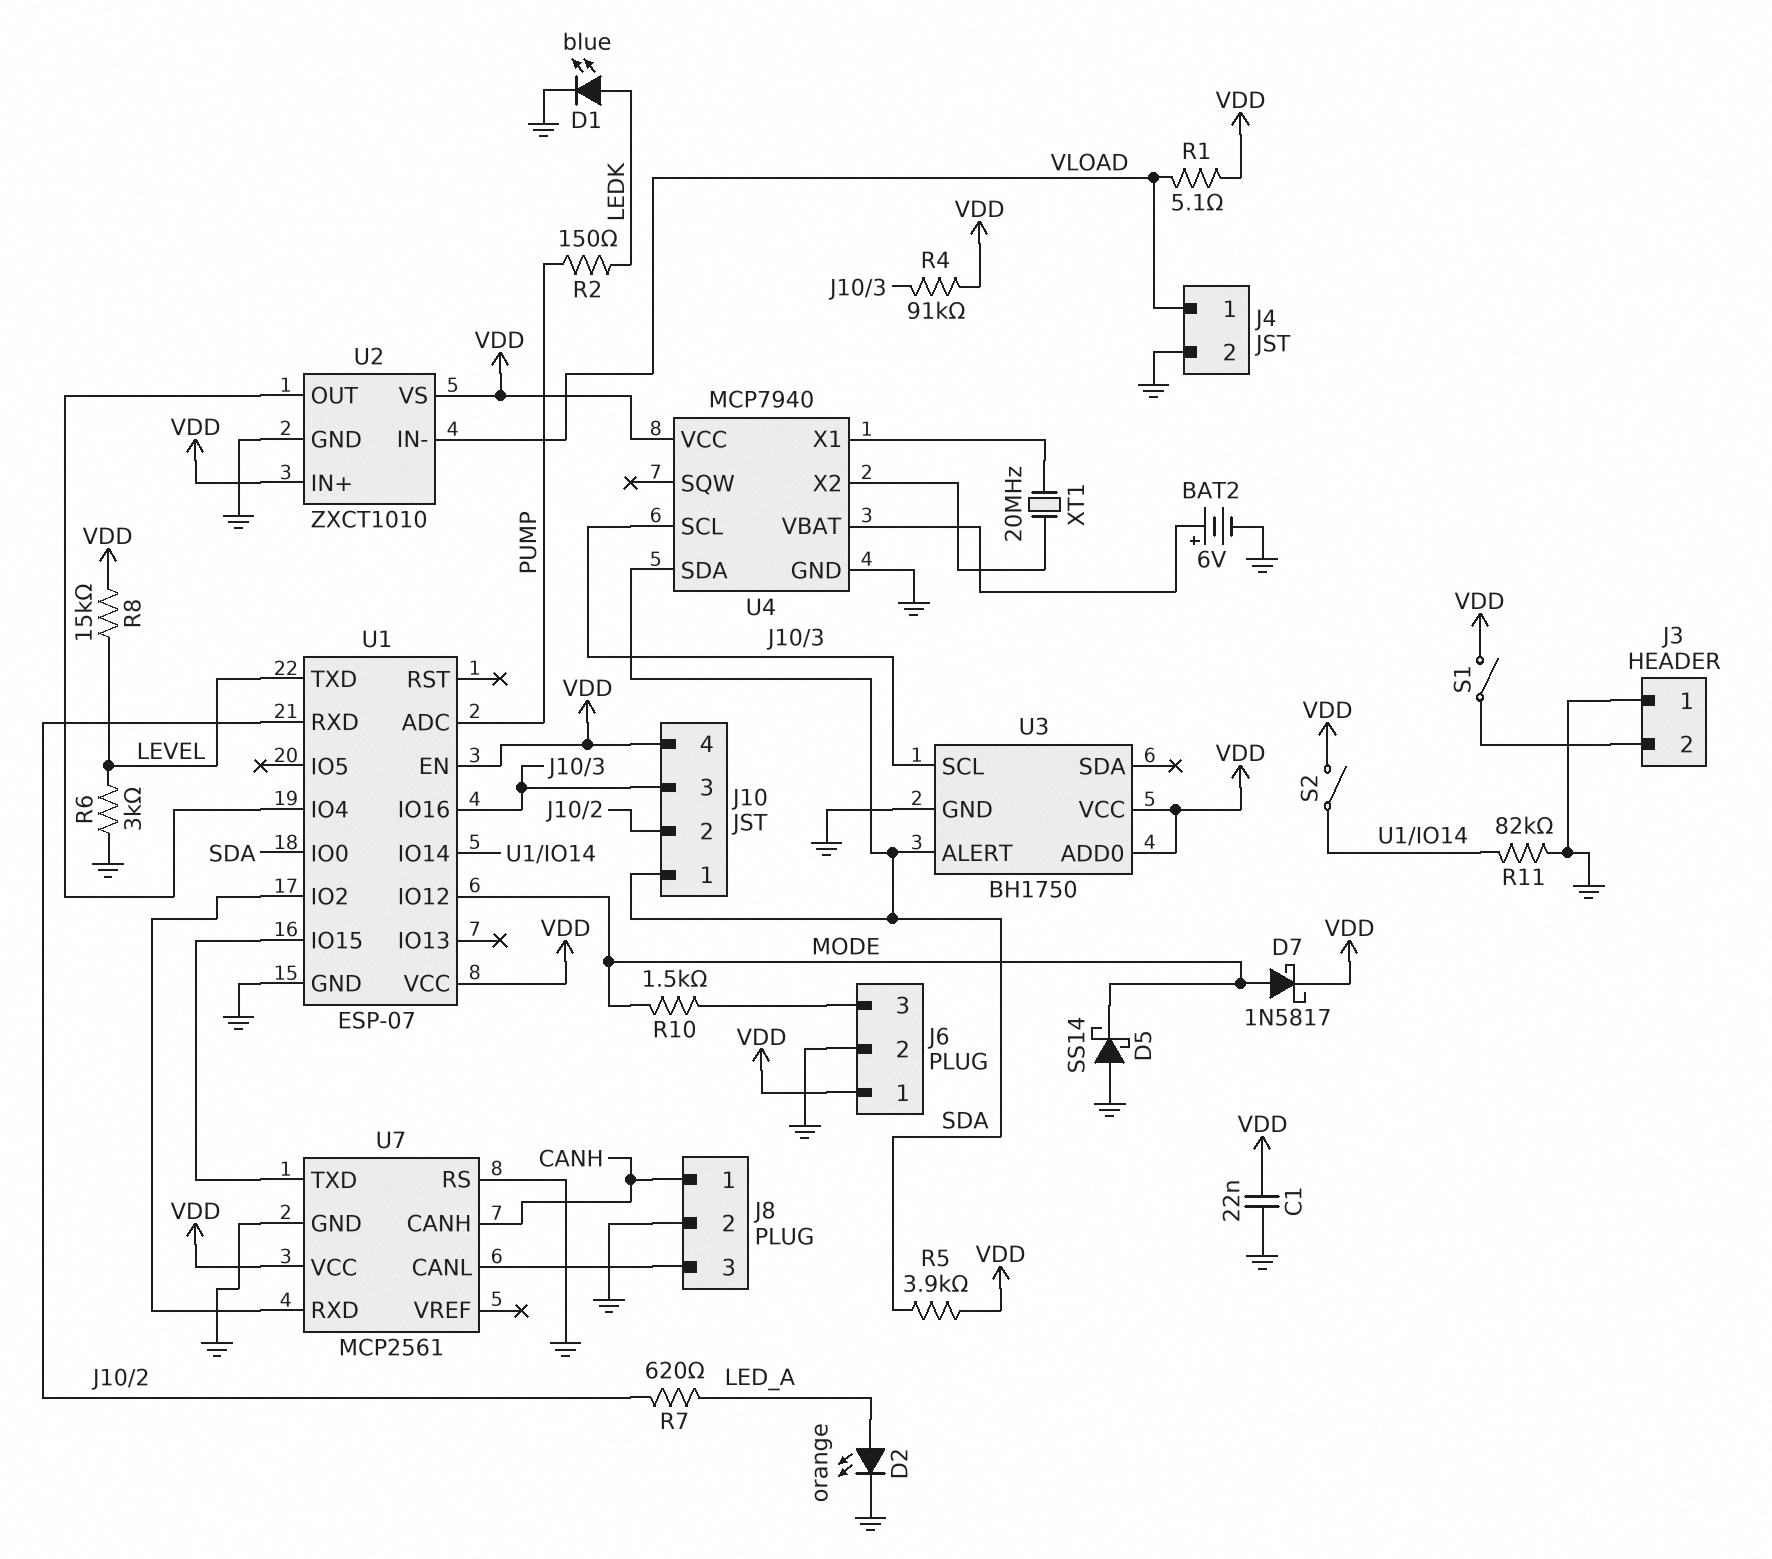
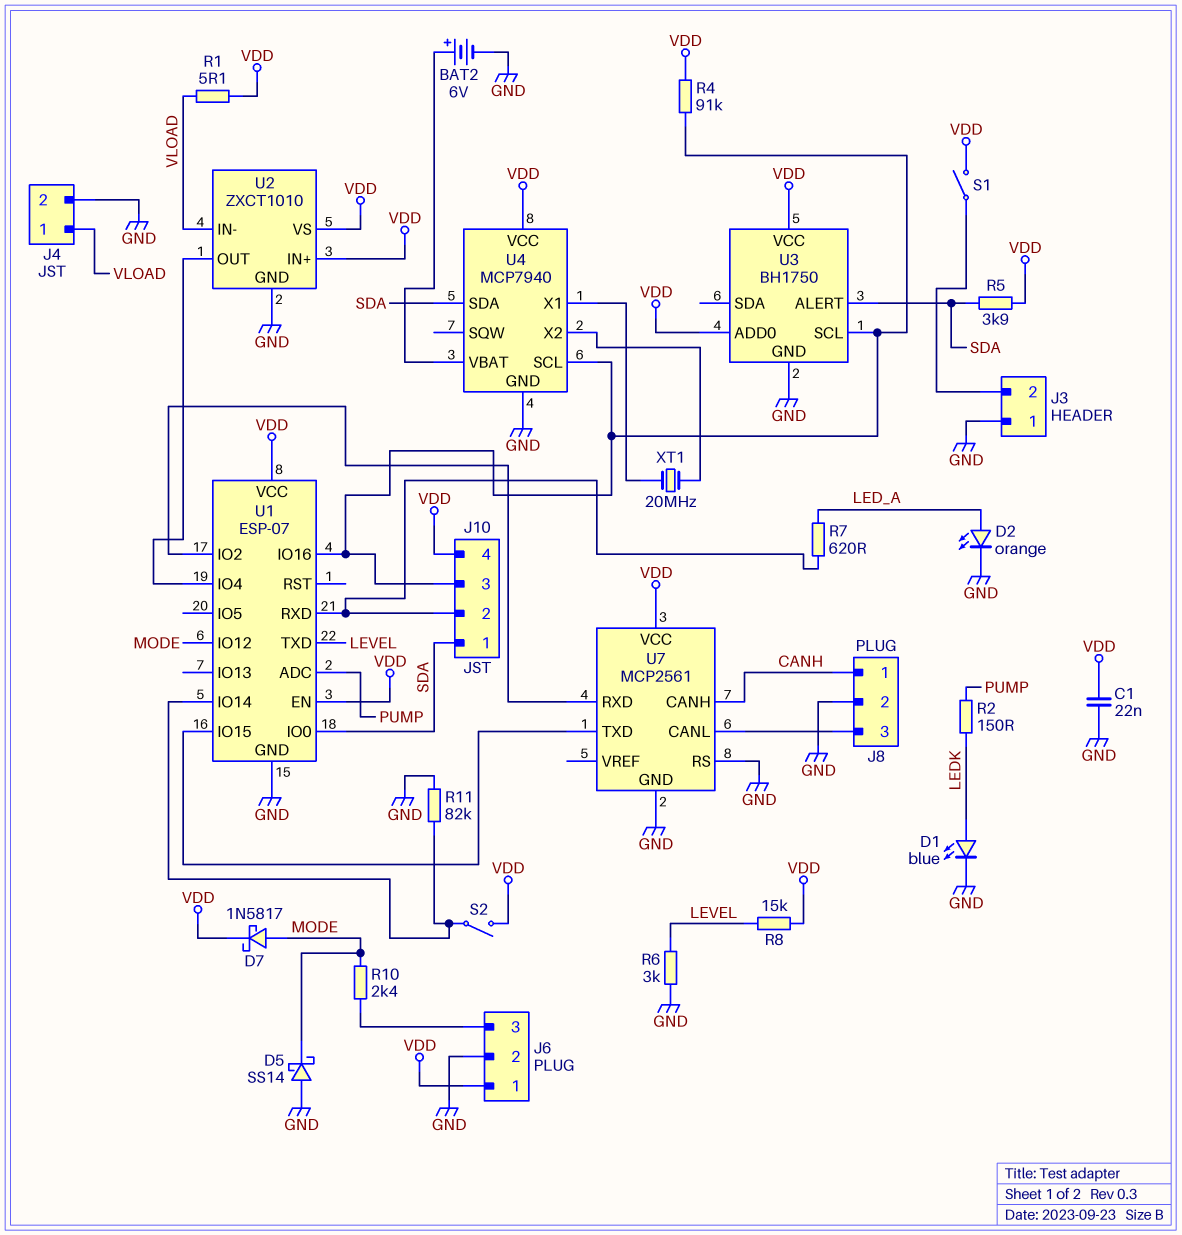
R10: 1.5k (J6/3, MODE) -> 2.4k (J6/3, MODE)

